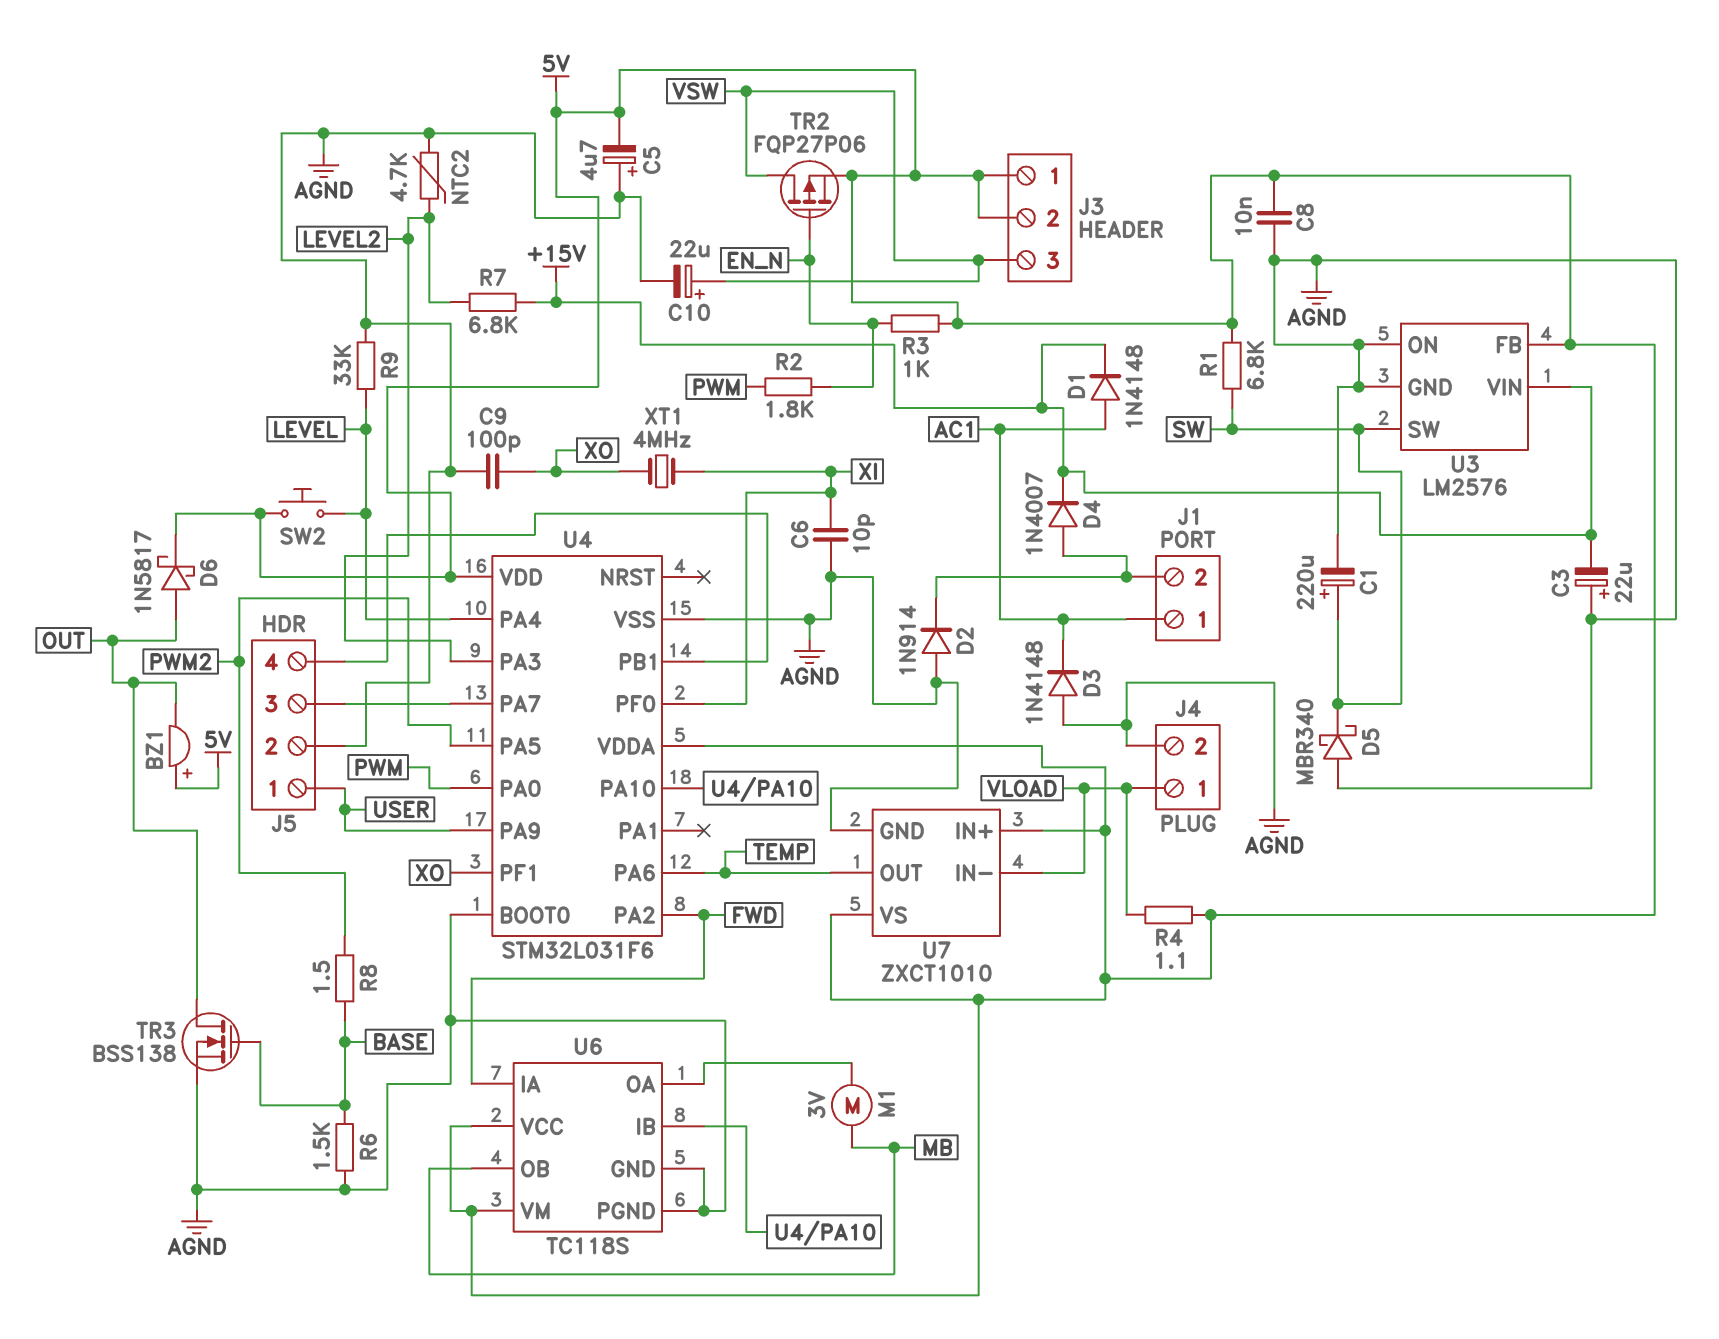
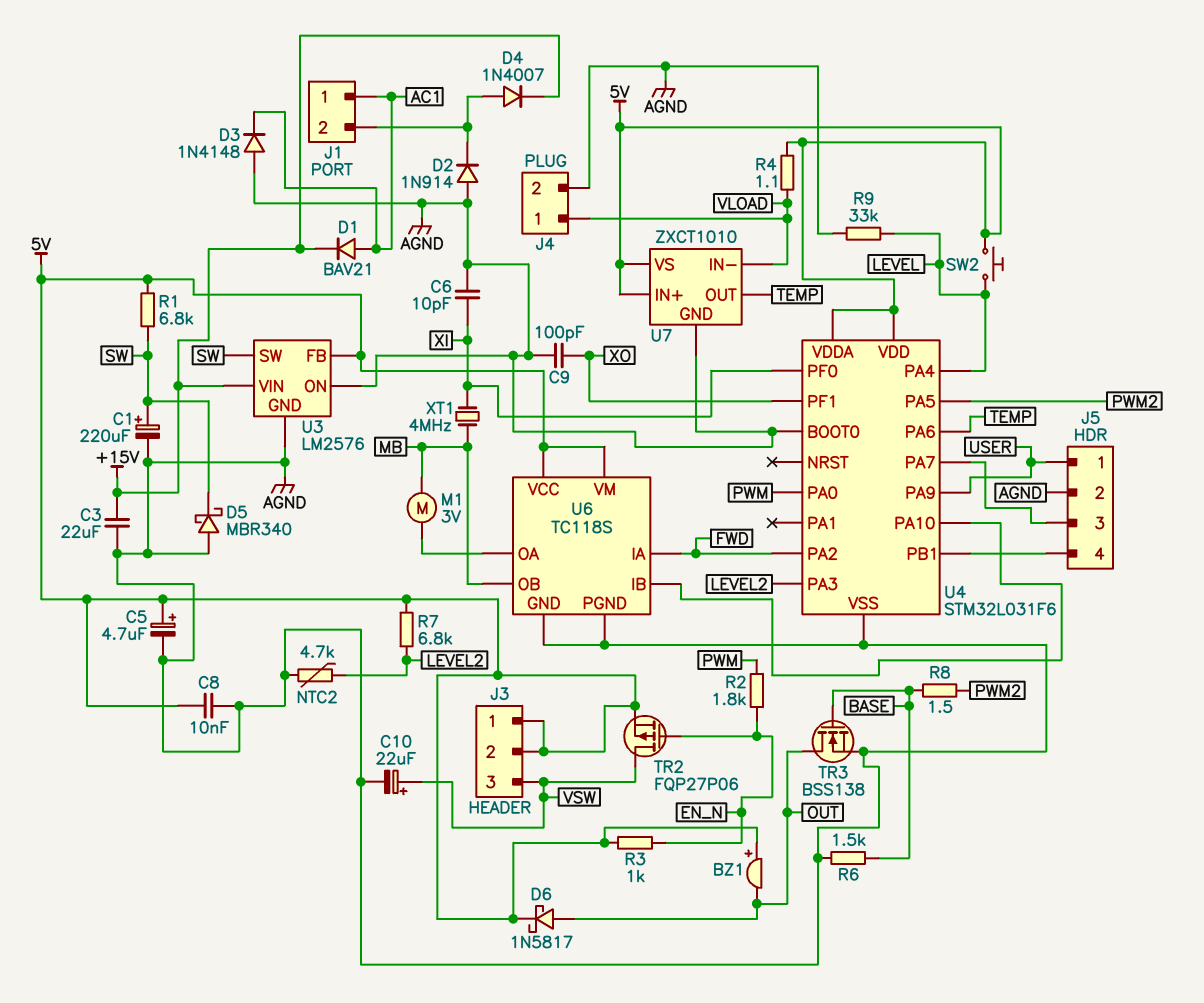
C3: 22uF (plus AGND, minus +15V) -> 22uF (+15V, AGND)
C5: 4.7uF (plus AGND, minus 5V) -> 4.7uF (plus 5V, minus AGND)
D1: diode 1N4148 (A AC1, K +15V) -> diode BAV21 (A AC1, K +15V)
R7: 6.8k (+15V, LEVEL2) -> 6.8k (5V, LEVEL2)
XT1: 4MHz (XI, XO) -> 4MHz (MB, XI)

